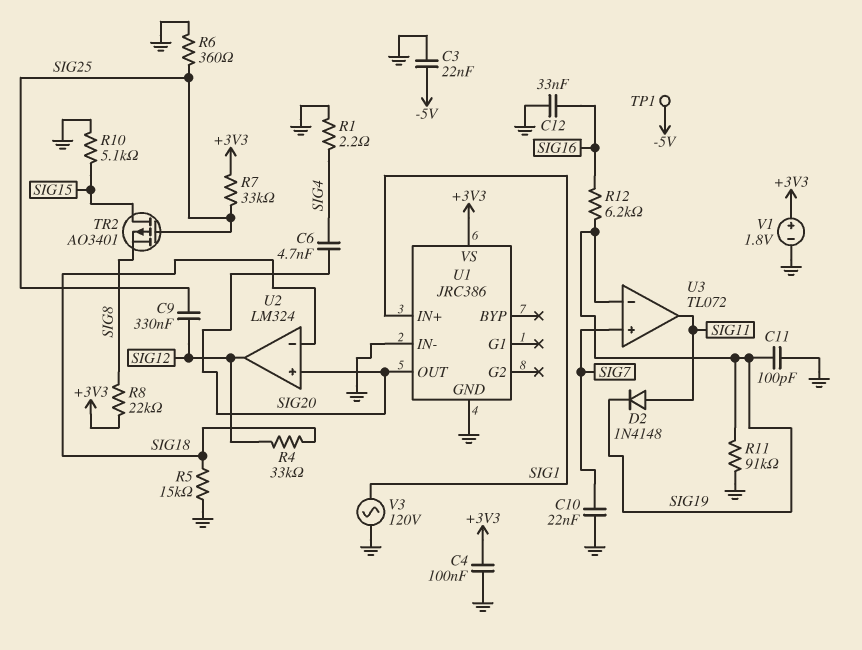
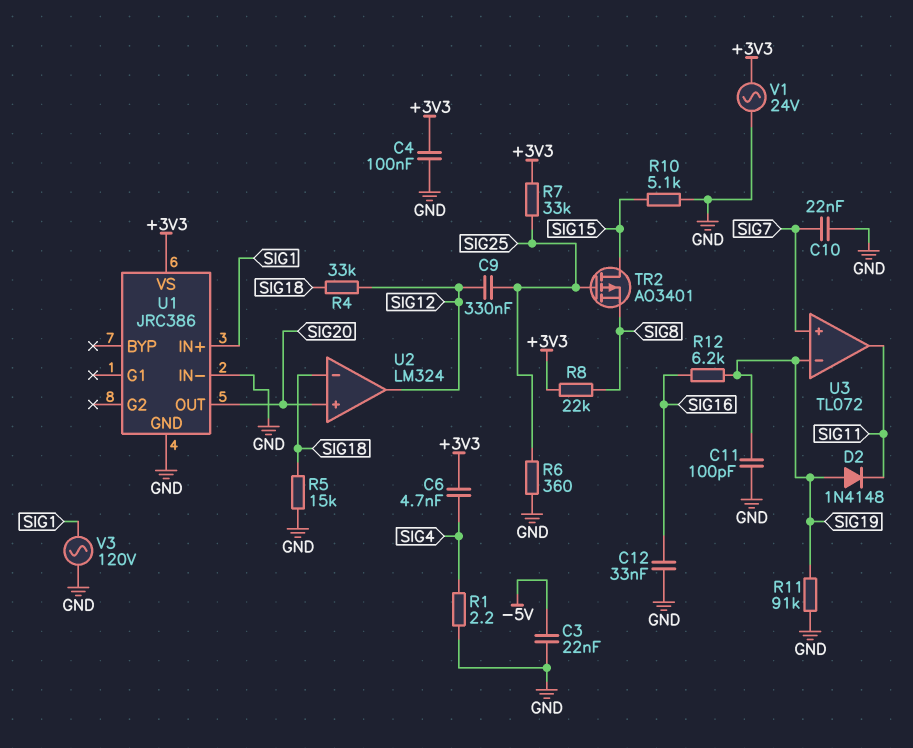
C6: 4.7nF (SIG4, SIG20) -> 4.7nF (+3V3, SIG4)
D2: diode 1N4148 (A SIG11, K SIG19) -> diode 1N4148 (A SIG19, K SIG11)
TP1: test point (-5V) -> none
V1: 1.8V (plus +3V3, minus GND) -> AC 24V (+3V3, GND)

